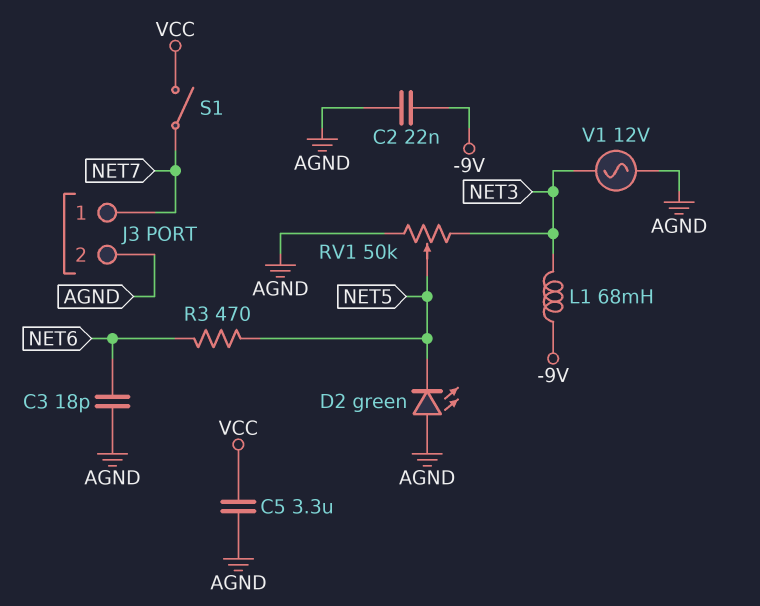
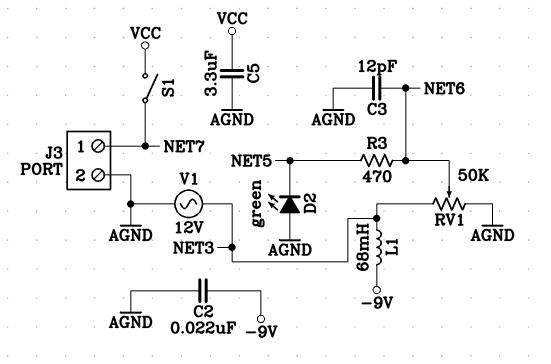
C3: 18pF (AGND, NET6) -> 12pF (AGND, NET6)
RV1: 50k (AGND, NET3, wiper NET5) -> 50k (AGND, NET3, wiper NET6)

